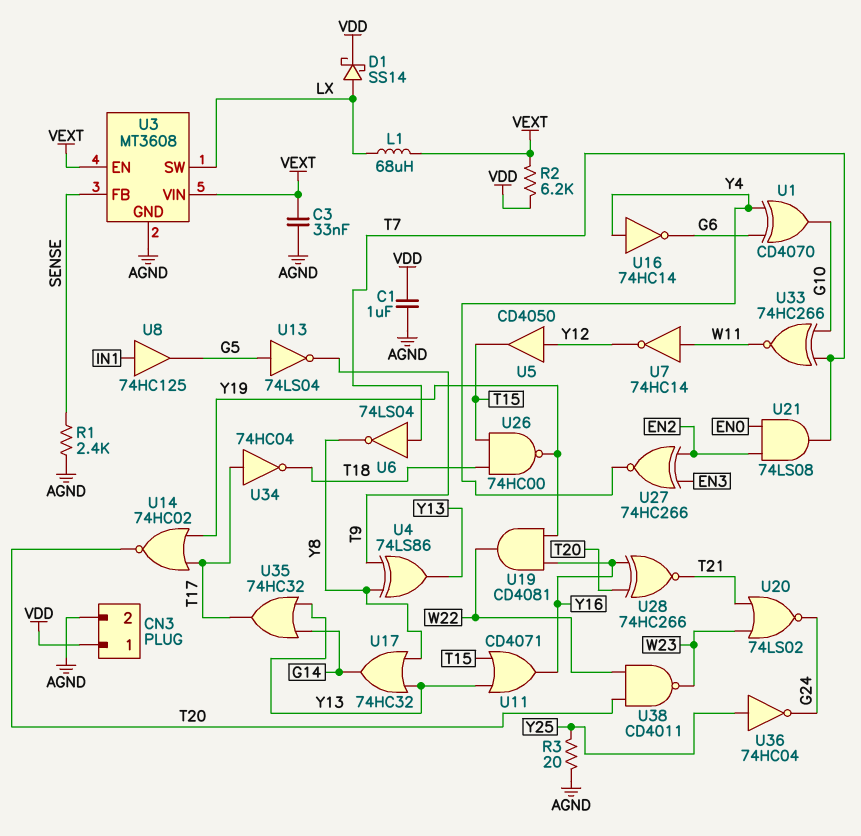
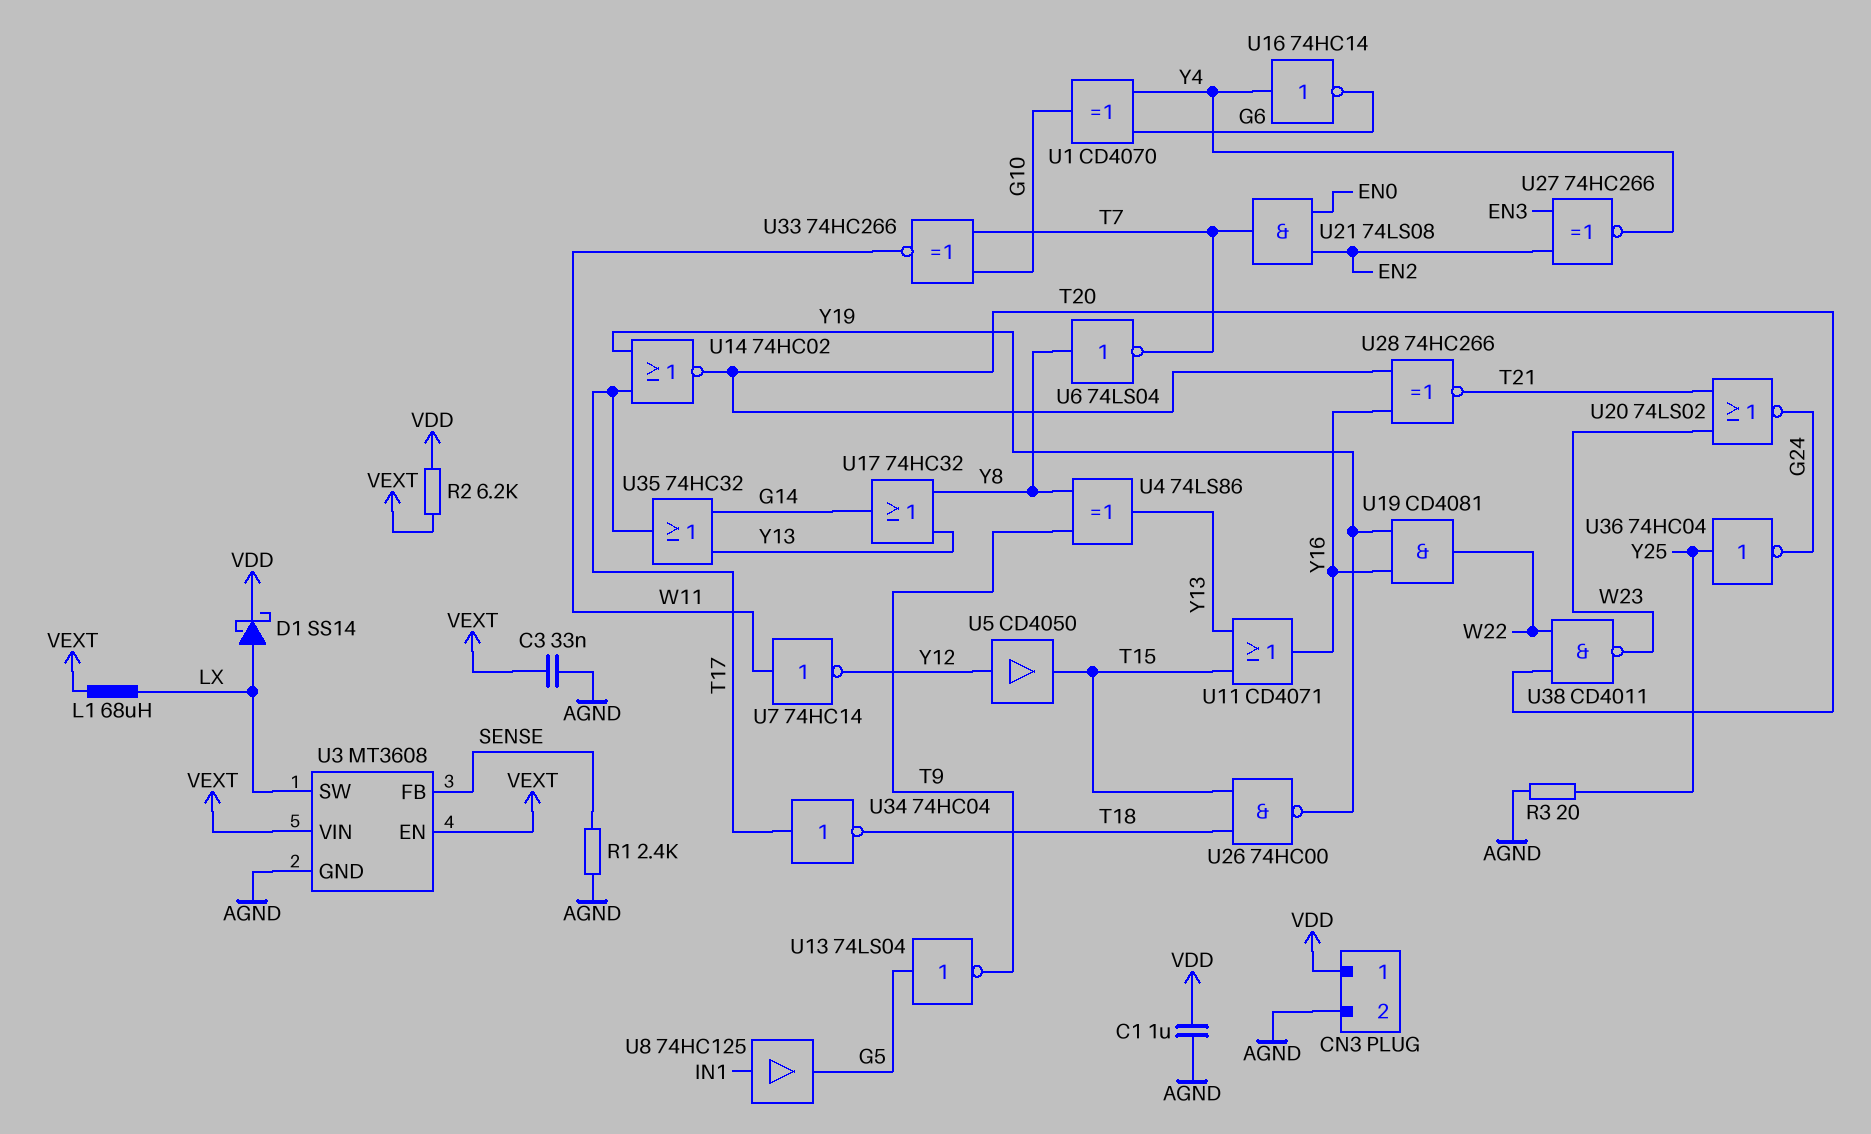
U6: NOT 74LS04 (in T7, out Y8) -> NOT 74LS04 (in Y8, out T7)

